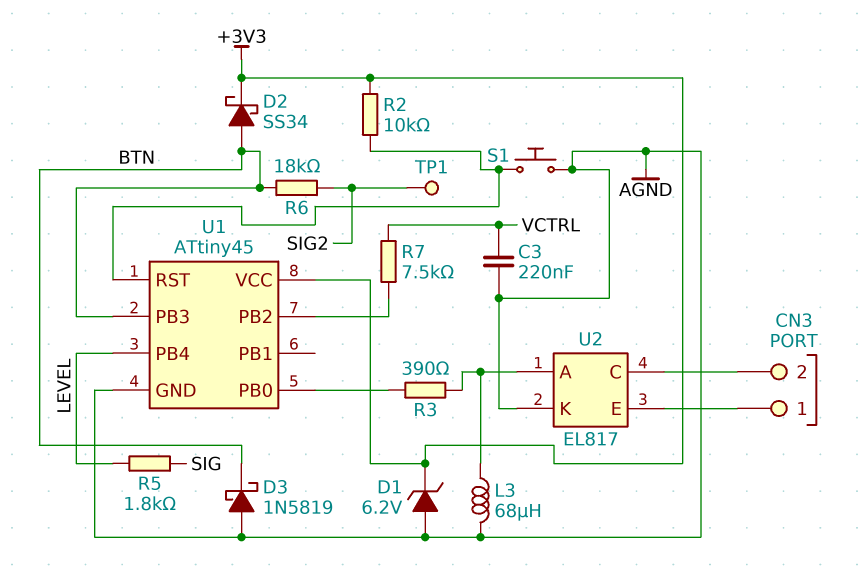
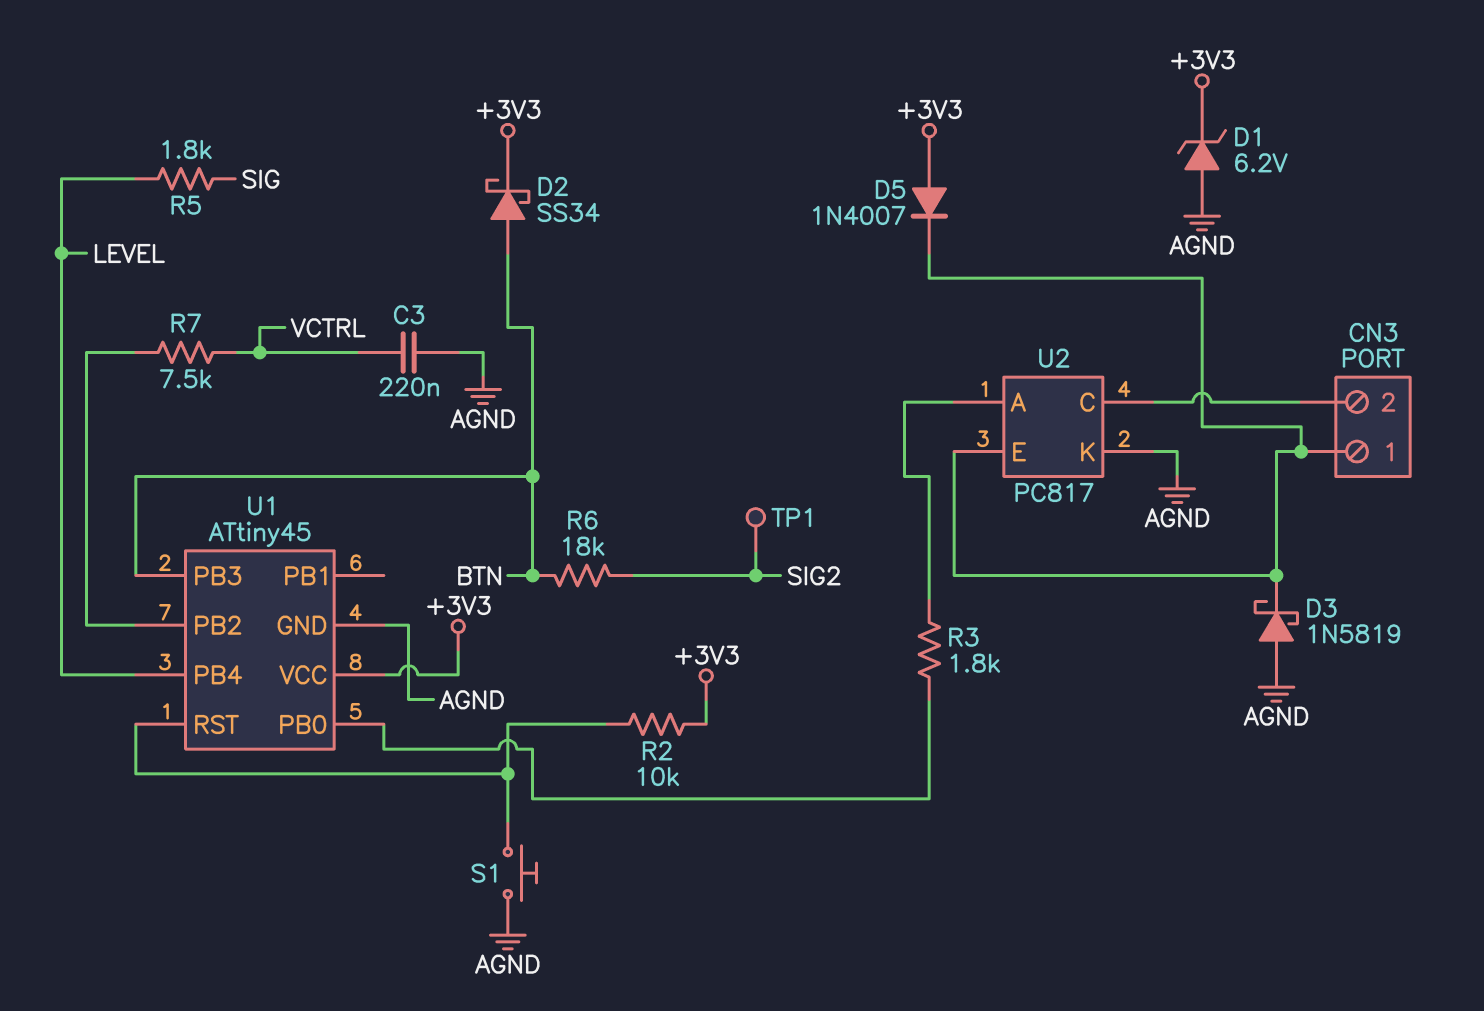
D3: schottky 1N5819 (A AGND, K BTN) -> schottky 1N5819 (A AGND, K CN3/1)
D5: none -> diode 1N4007 (A +3V3, K CN3/1)
L3: 68uH (AGND, U2/A) -> none
R3: 390 (U1/PB0, U2/A) -> 1.8k (U1/PB0, U2/A)
U2: EL817 -> PC817

